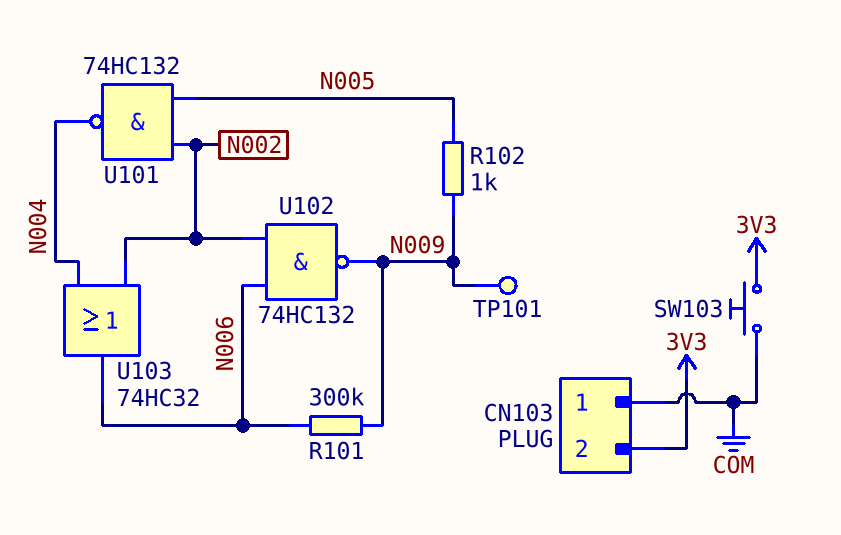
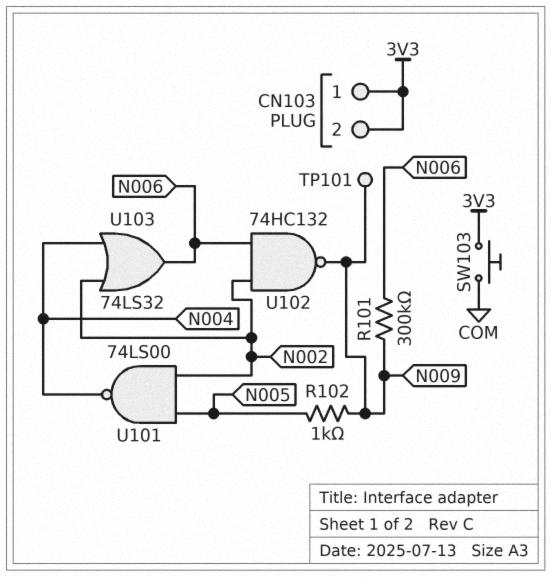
CN103 pin 1: COM -> 3V3
U101: NAND 74HC132 (in N002, in N005, out N004) -> NAND 74LS00 (in N002, in N005, out N004)
U103: OR 74HC32 (in N002, in N004, out N006) -> OR 74LS32 (in N002, in N004, out N006)

